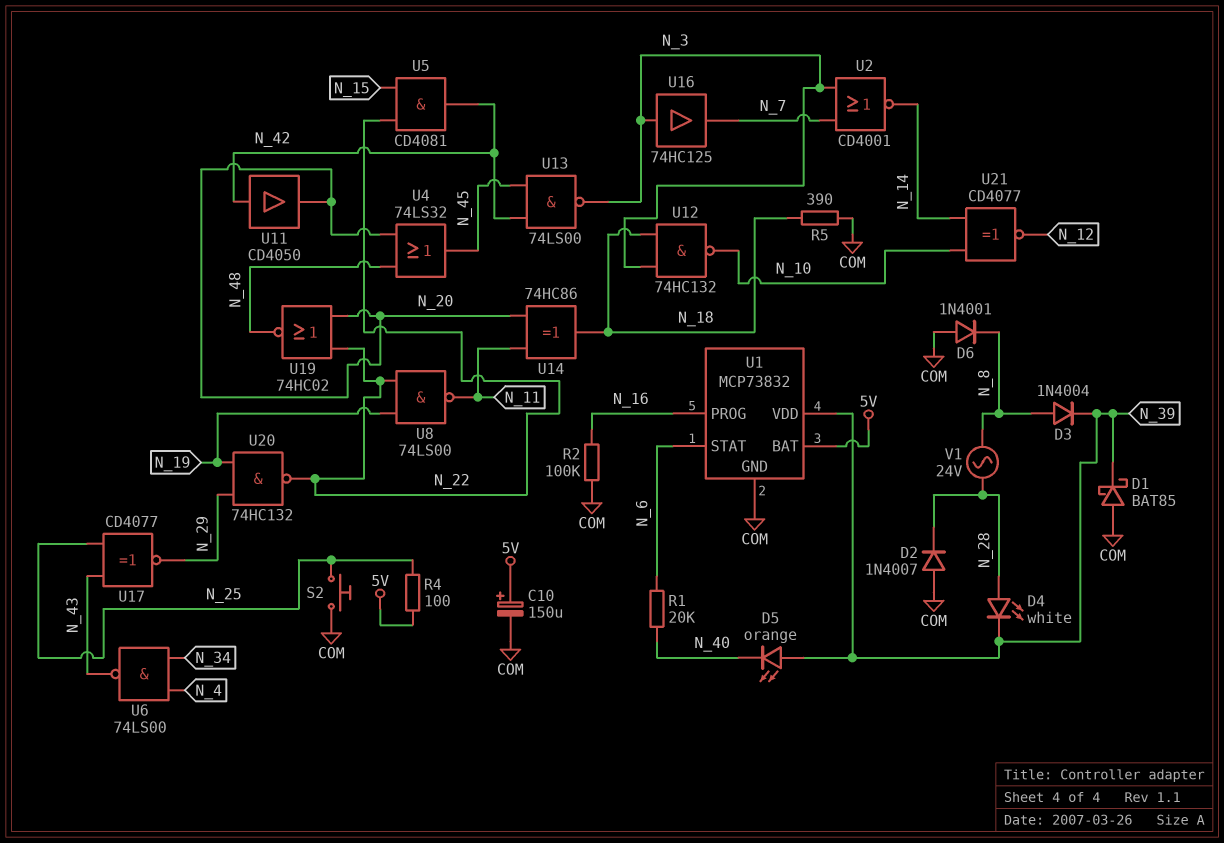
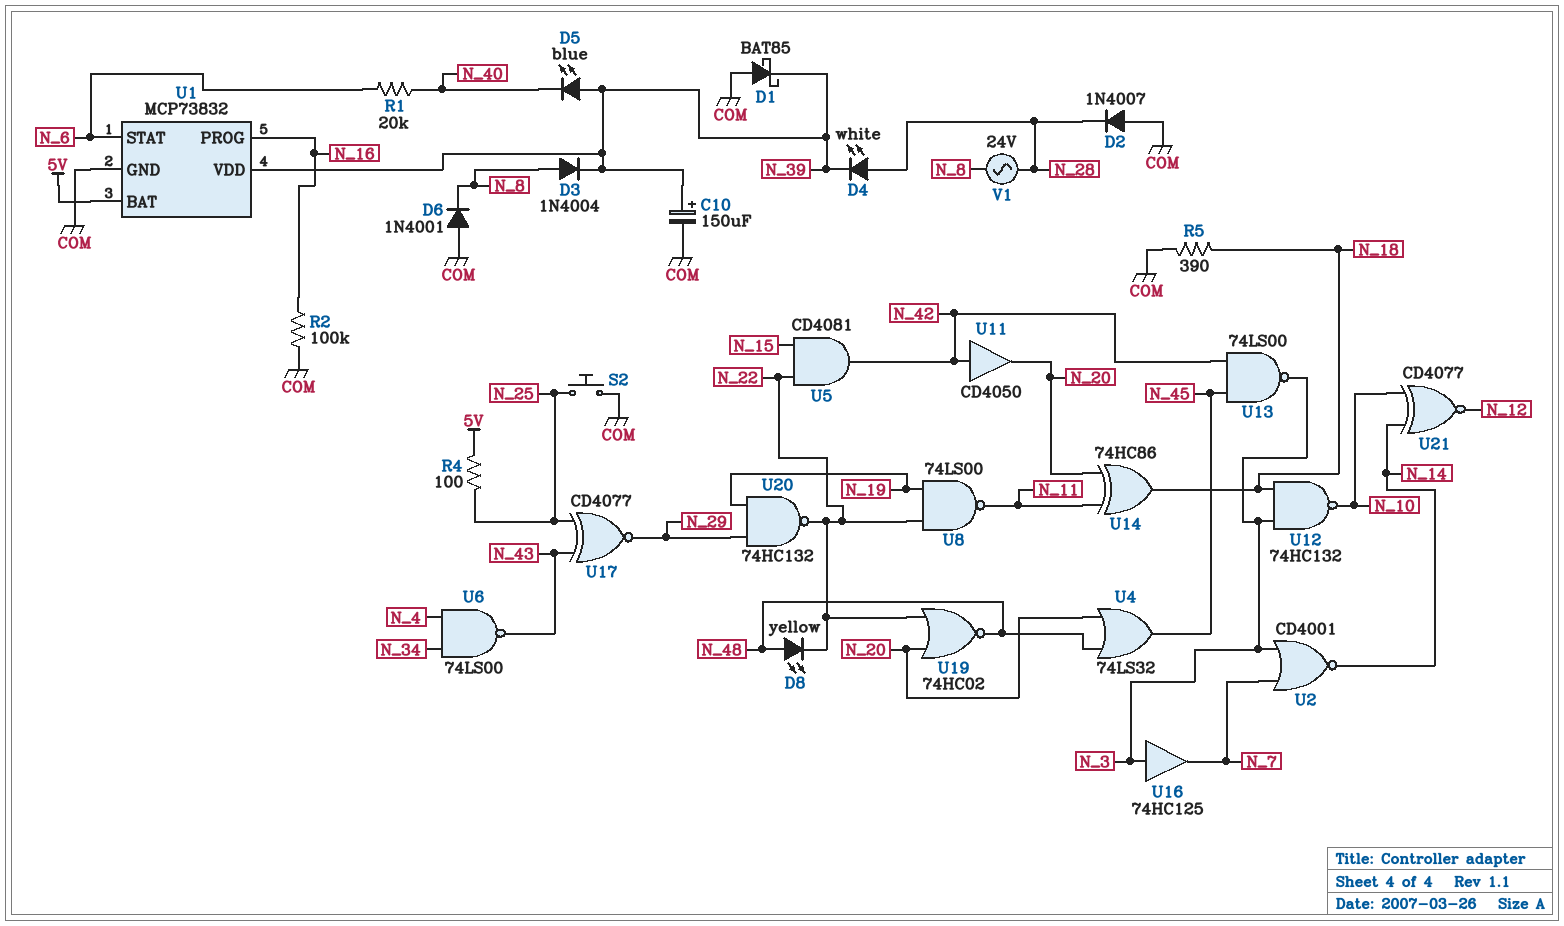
C10: 150uF (plus 5V, minus COM) -> 150uF (plus N_39, minus COM)
D5: LED orange (A N_39, K N_40) -> LED blue (A N_39, K N_40)
D8: none -> LED yellow (A N_48, K N_22)

